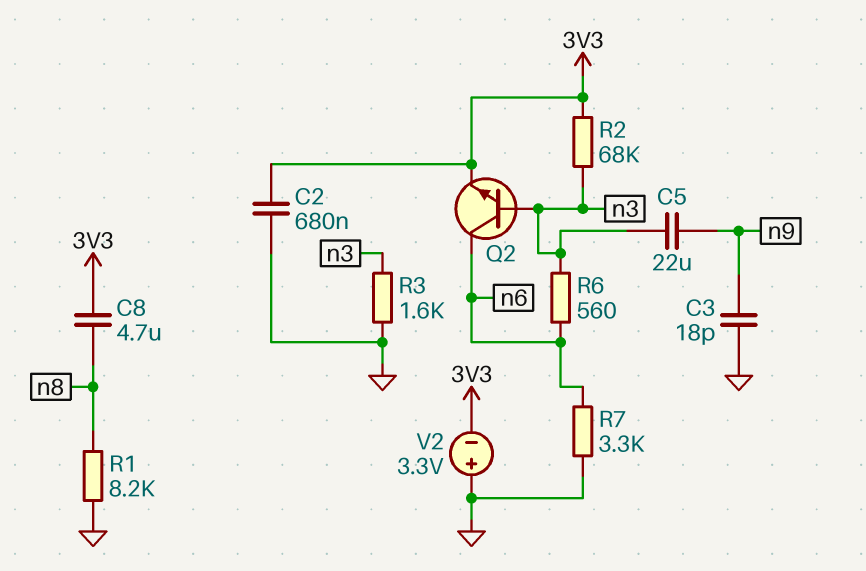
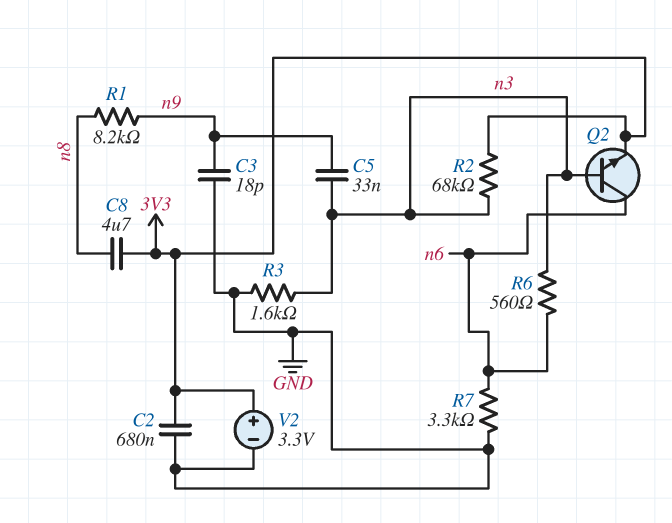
C5: 22uF (n3, n9) -> 33nF (n3, n9)
R1: 8.2k (GND, n8) -> 8.2k (n8, n9)
V2: 3.3V (plus GND, minus 3V3) -> 3.3V (plus 3V3, minus GND)

